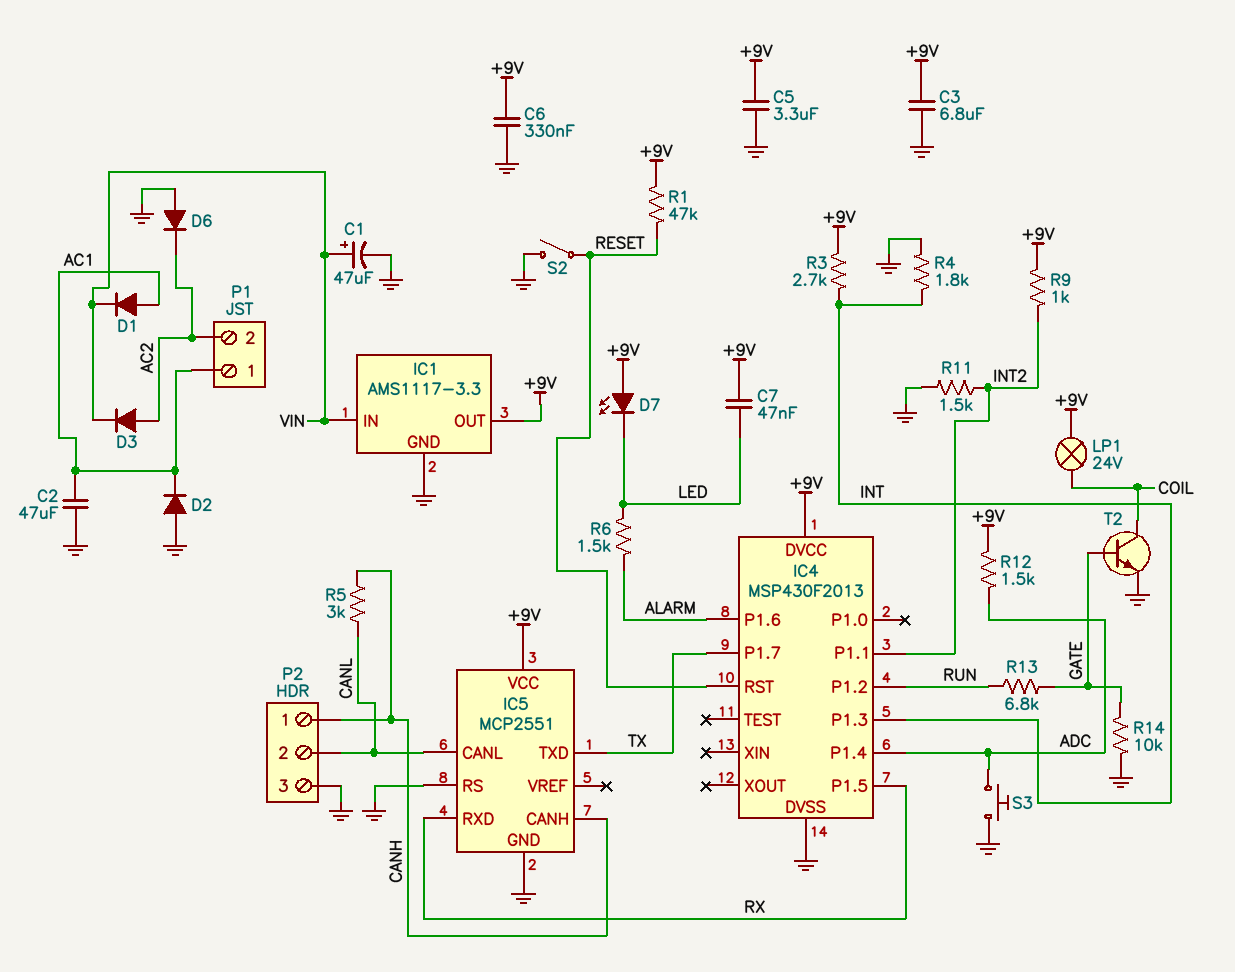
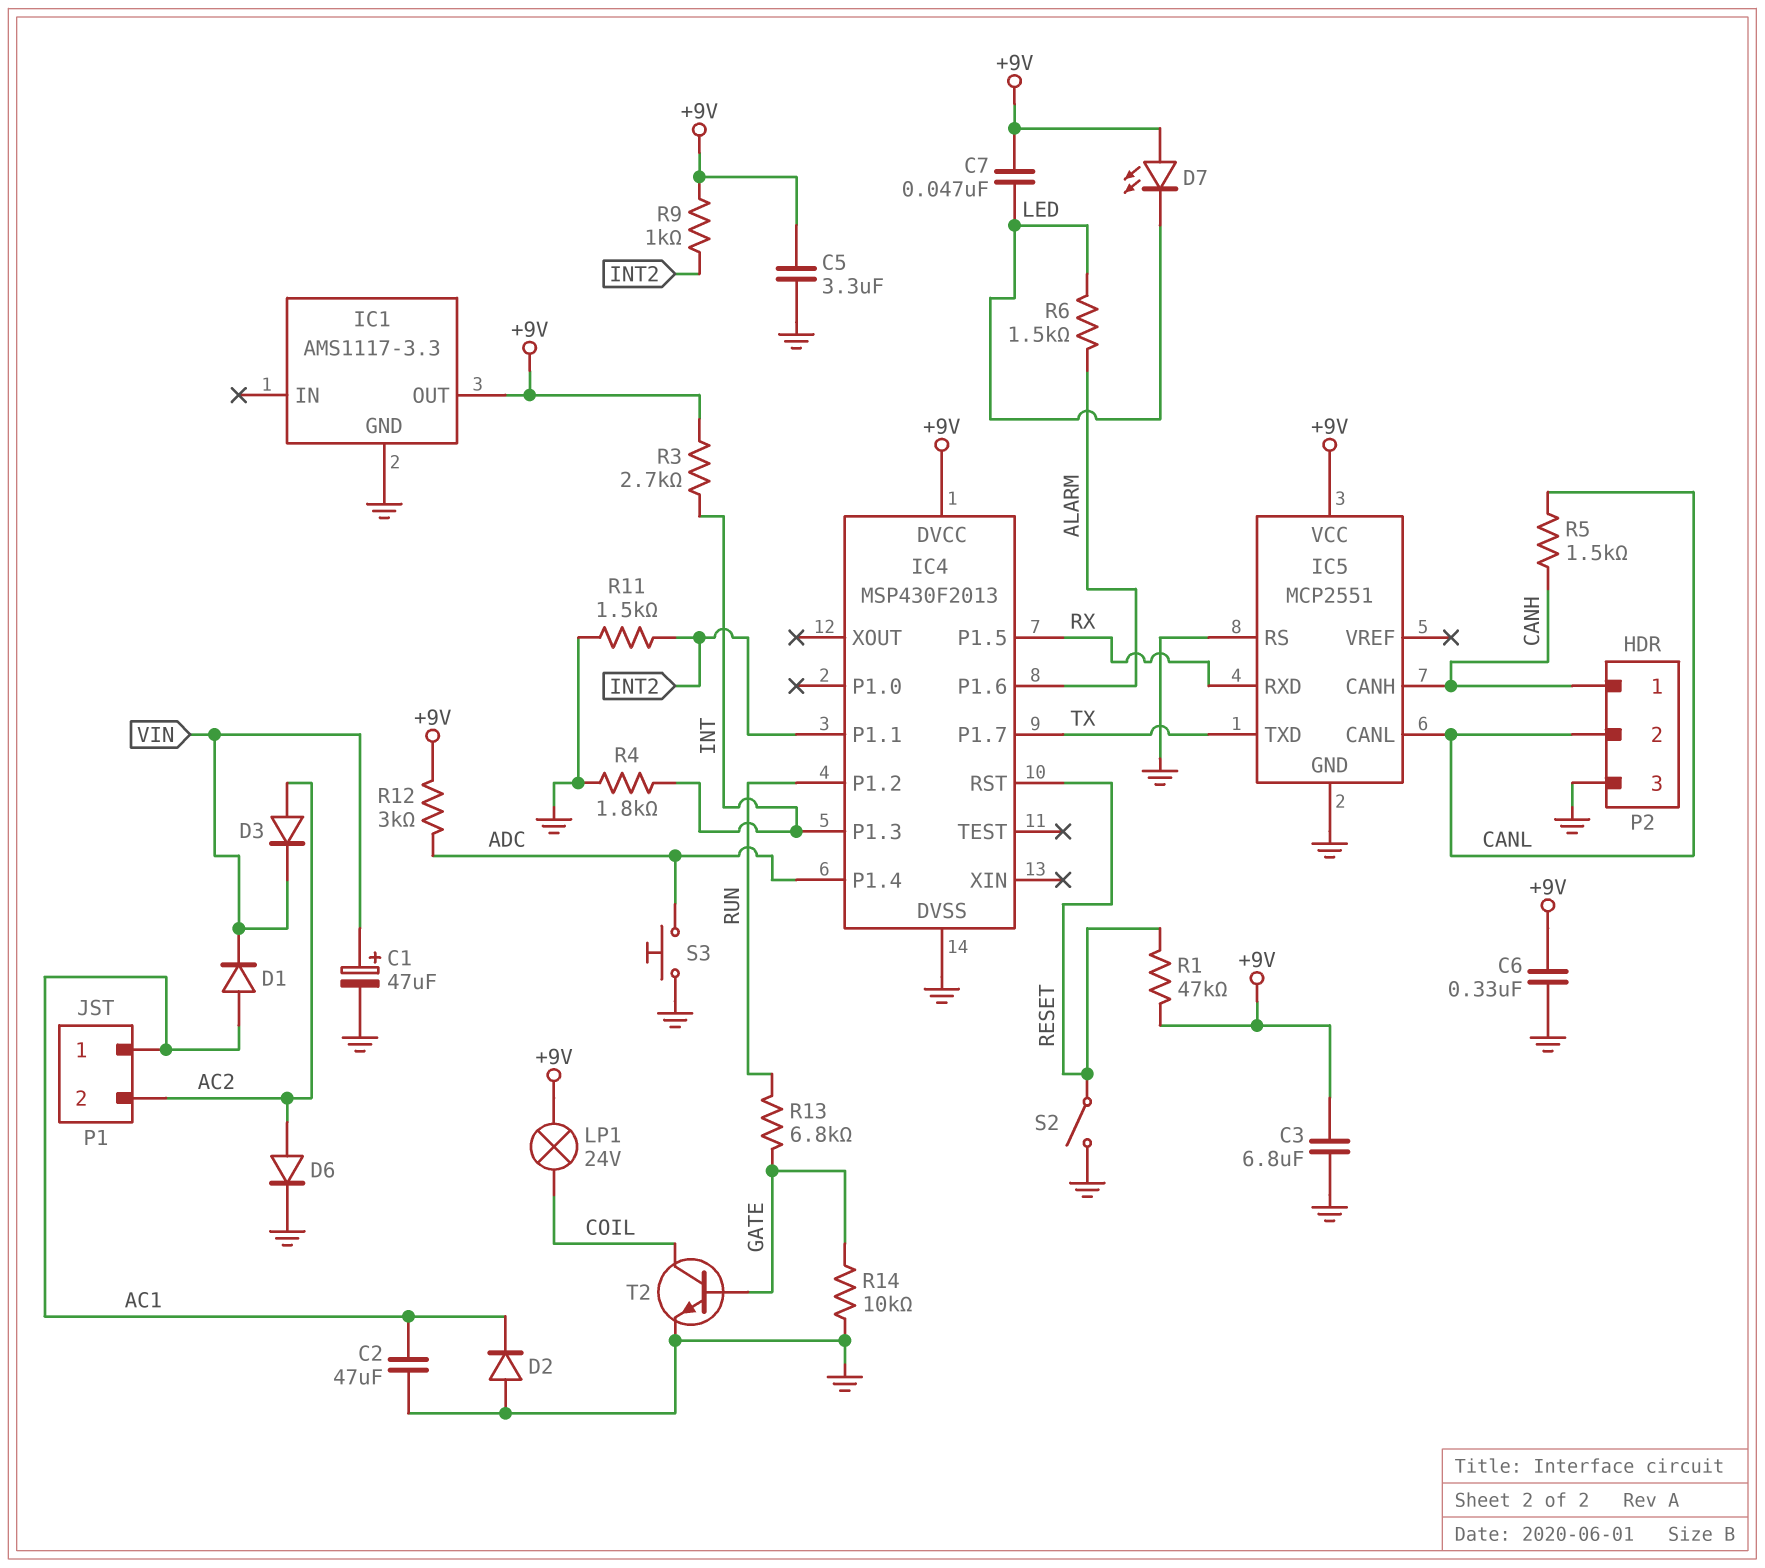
D6: diode (A GND, K AC2) -> diode (A AC2, K GND)
IC1 pin IN: VIN -> none
R5: 3k (CANH, CANL) -> 1.5k (CANH, CANL)
R12: 1.5k (+9V, ADC) -> 3k (+9V, ADC)

